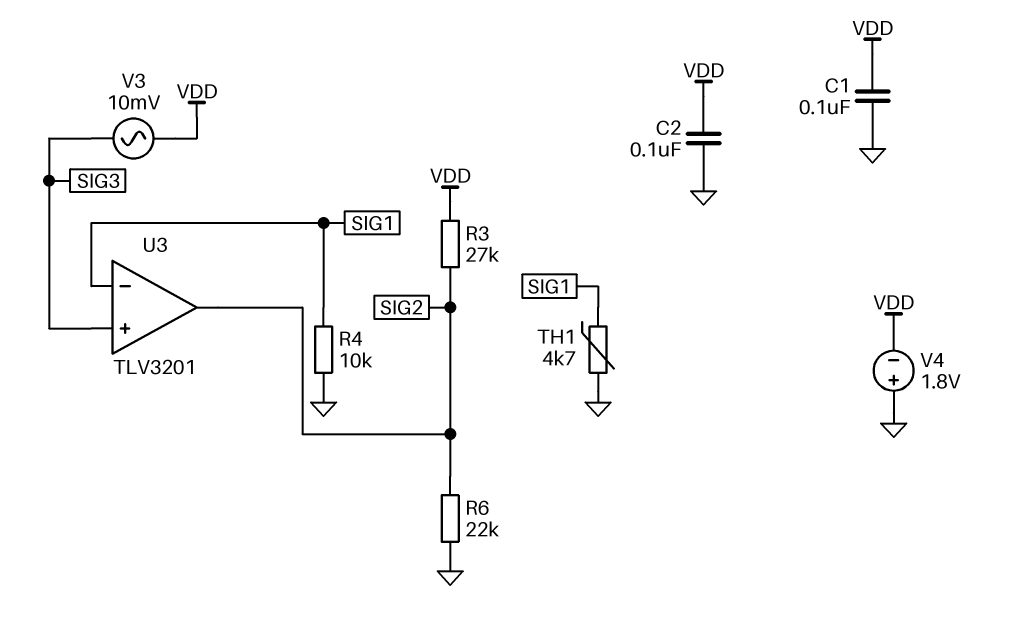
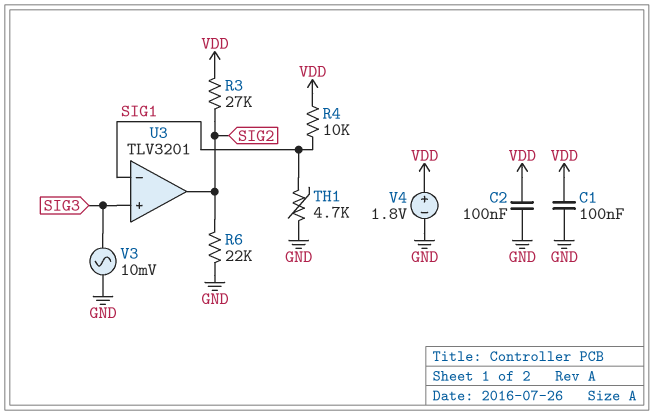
R4: 10k (GND, SIG1) -> 10k (SIG1, VDD)
V3: AC 10mV (SIG3, VDD) -> AC 10mV (GND, SIG3)
V4: 1.8V (plus GND, minus VDD) -> 1.8V (plus VDD, minus GND)

